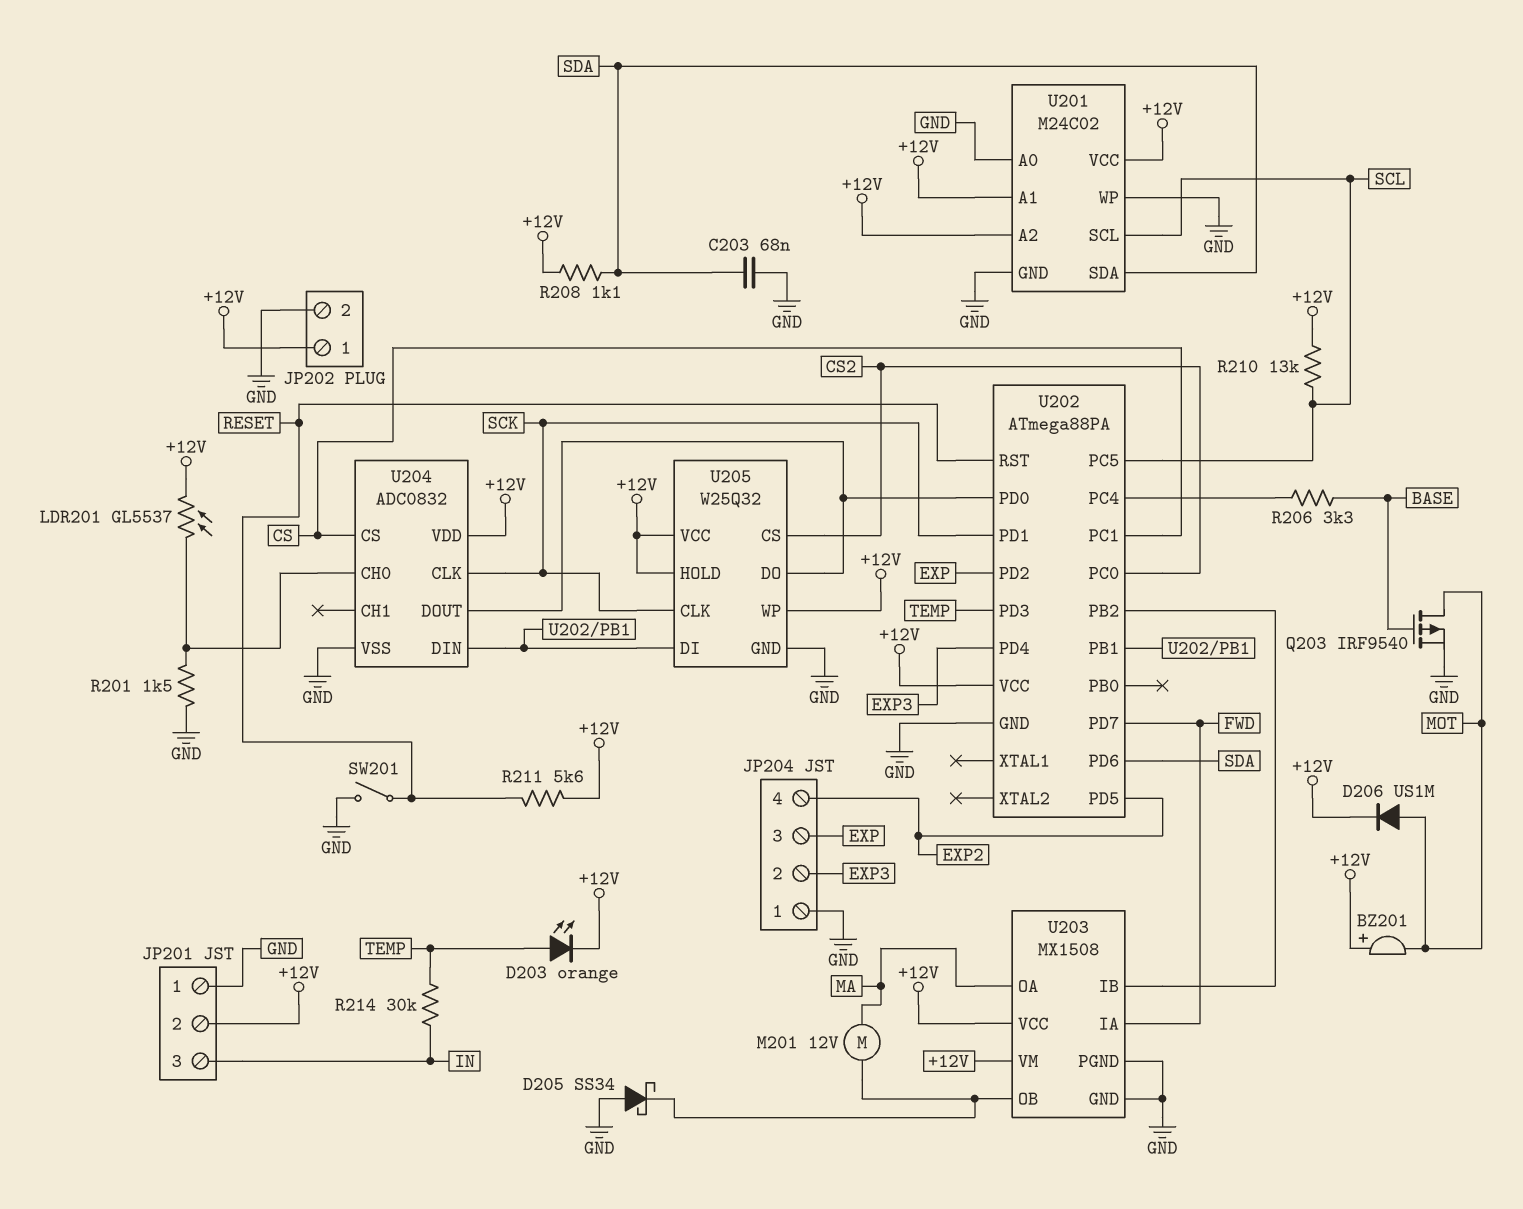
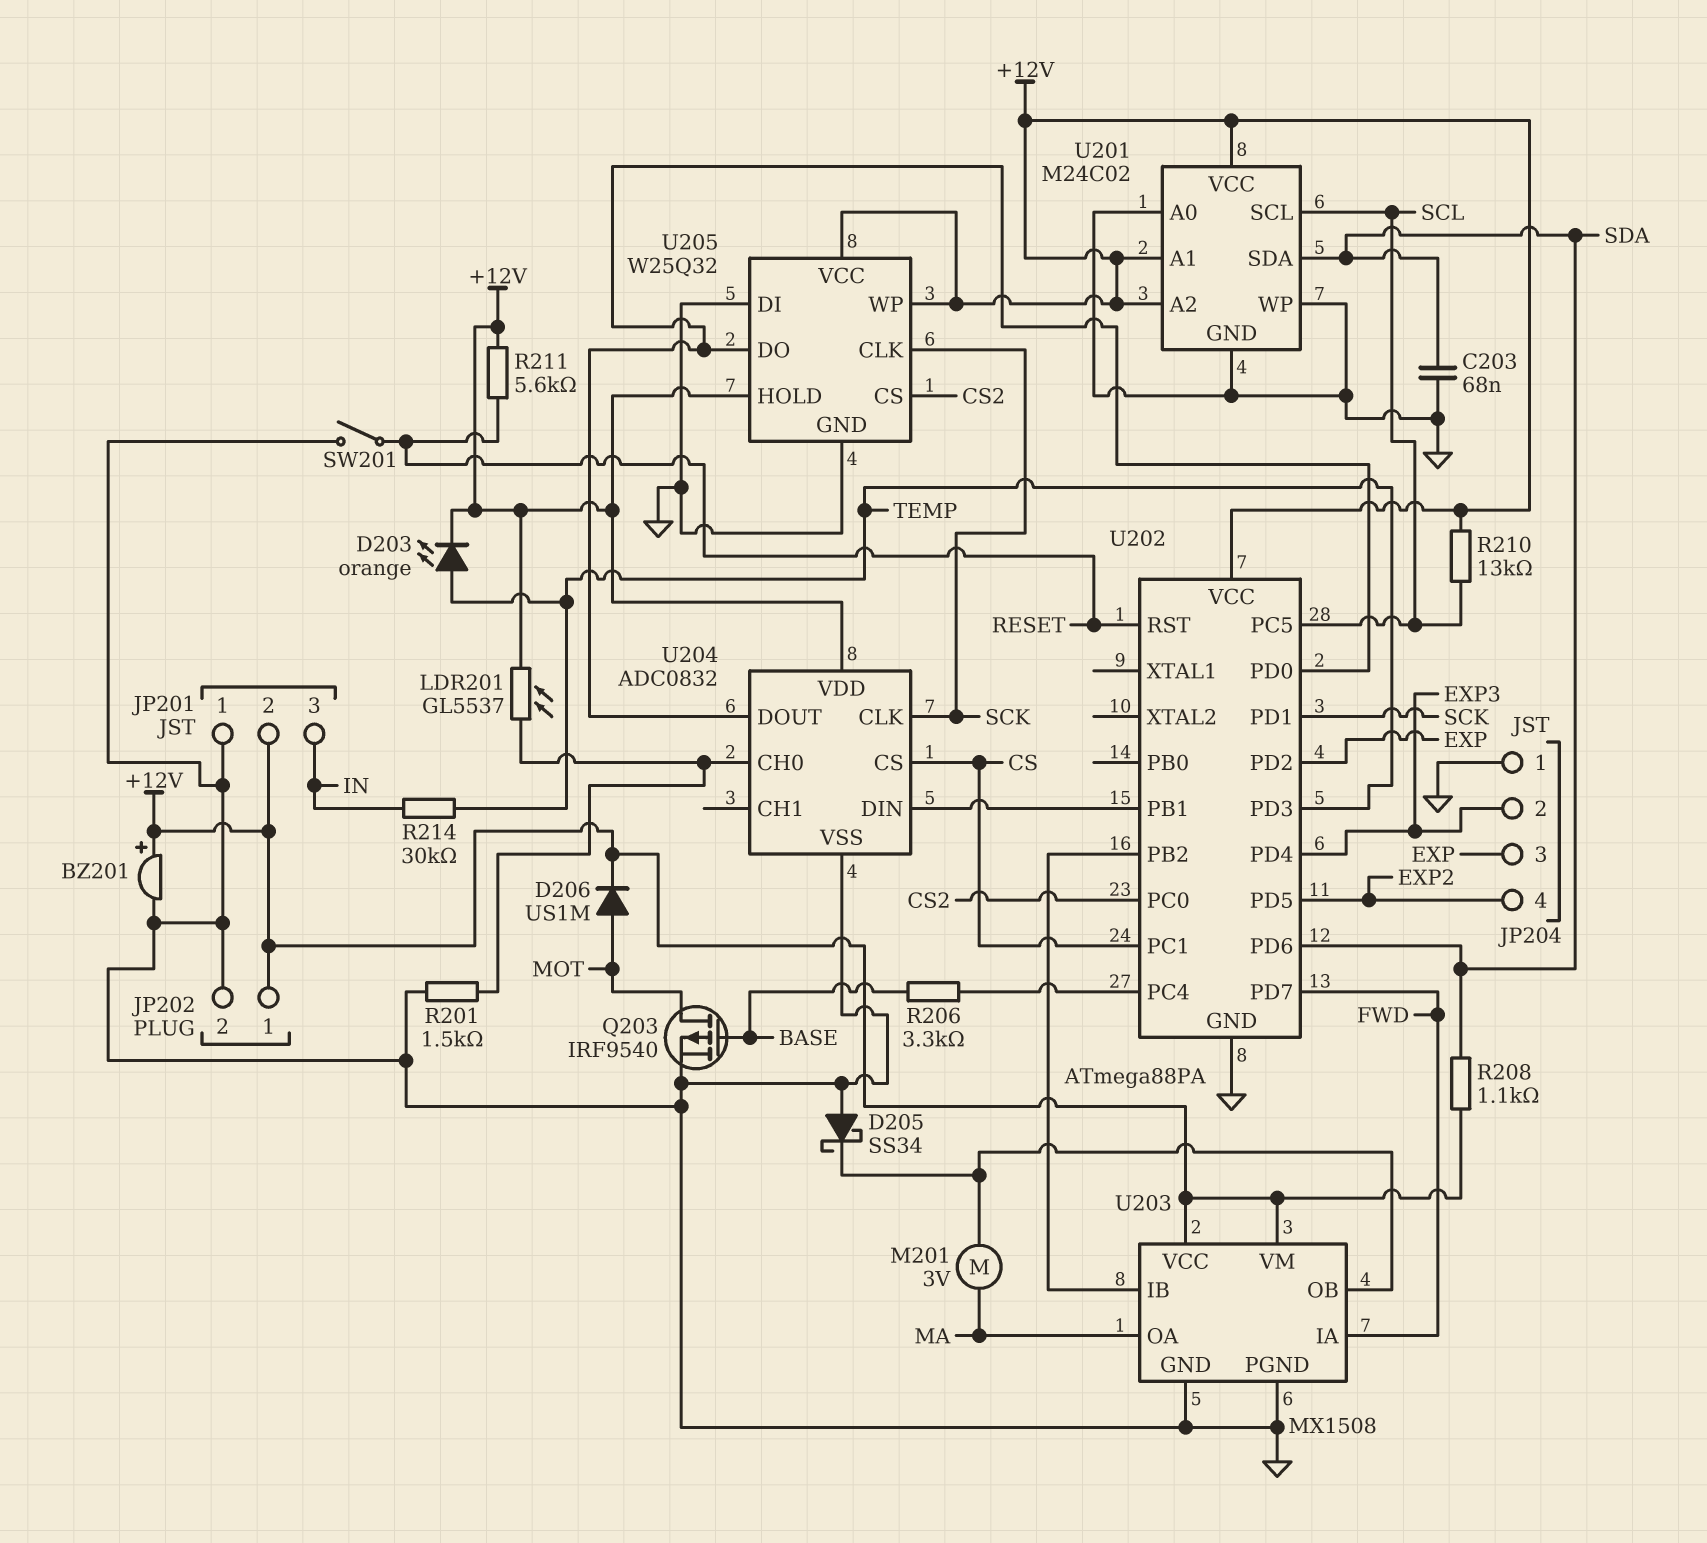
BZ201: buzzer (plus +12V, minus MOT) -> buzzer (plus +12V, minus GND)
M201: motor 12V (MA, U203/OB) -> motor 3V (MA, U203/OB)
U205 pin DI: U202/PB1 -> GND

